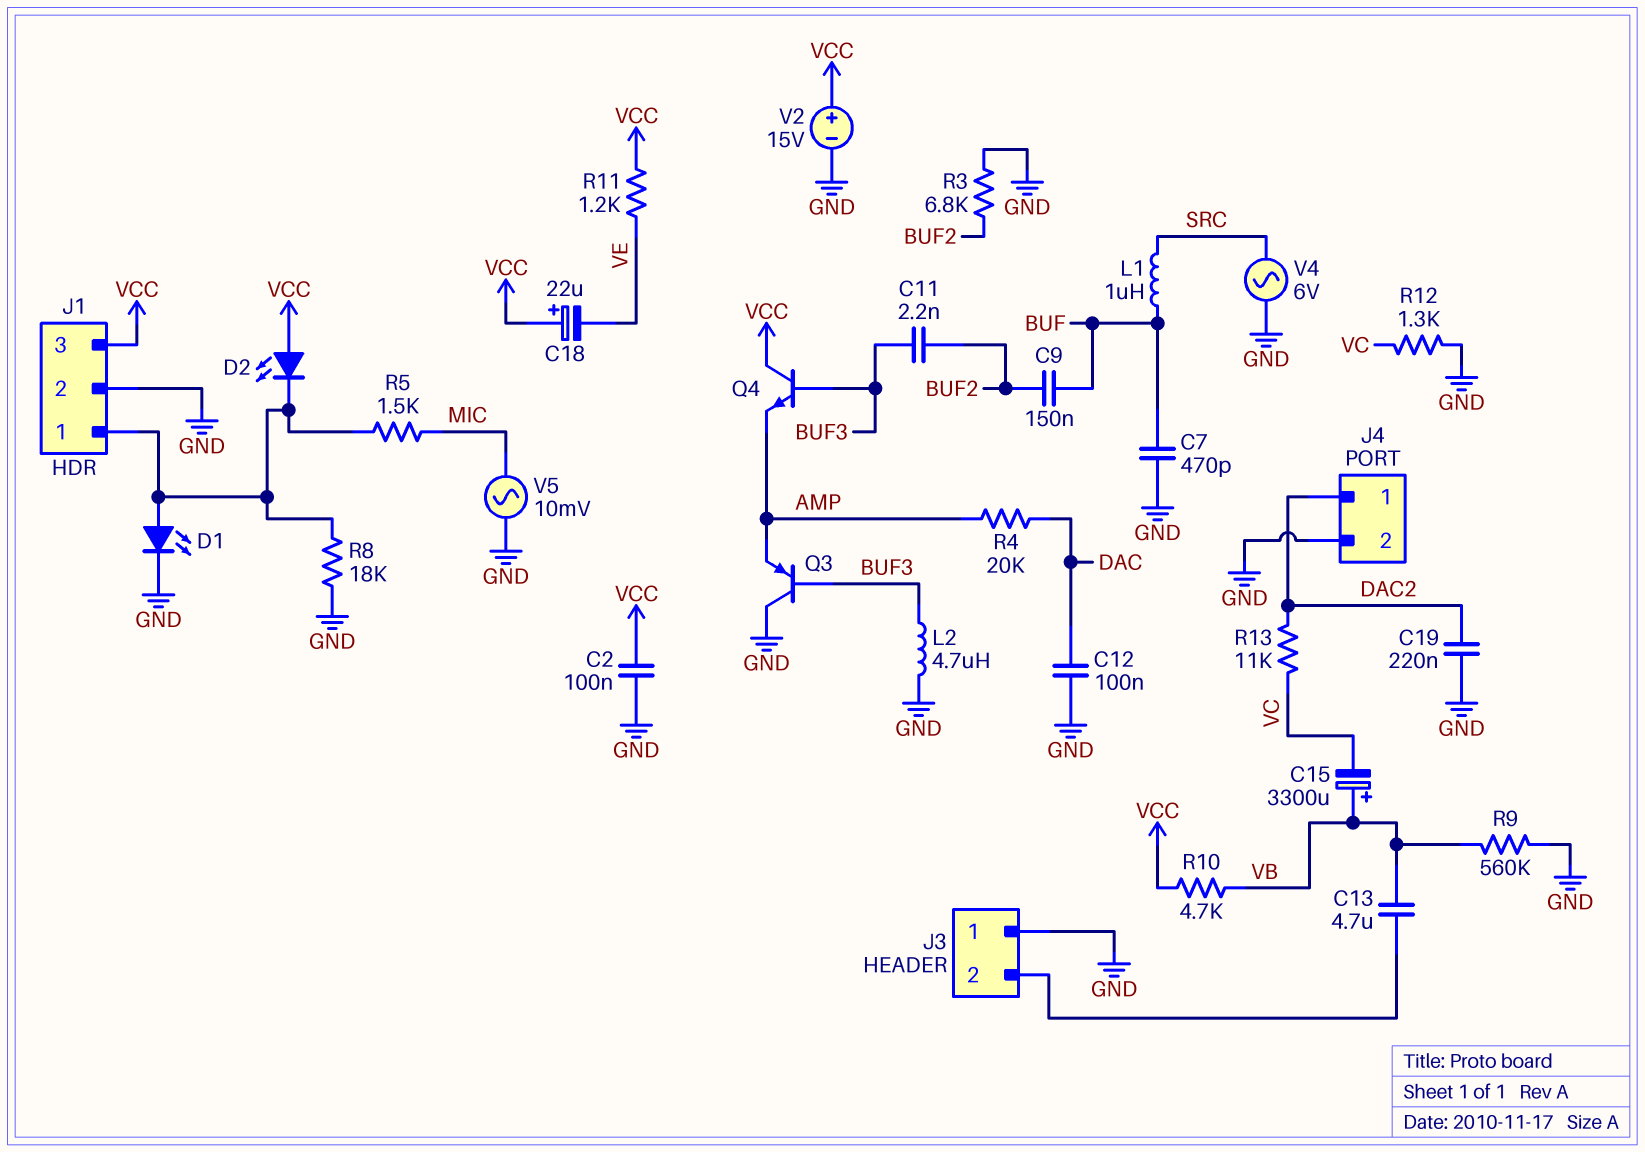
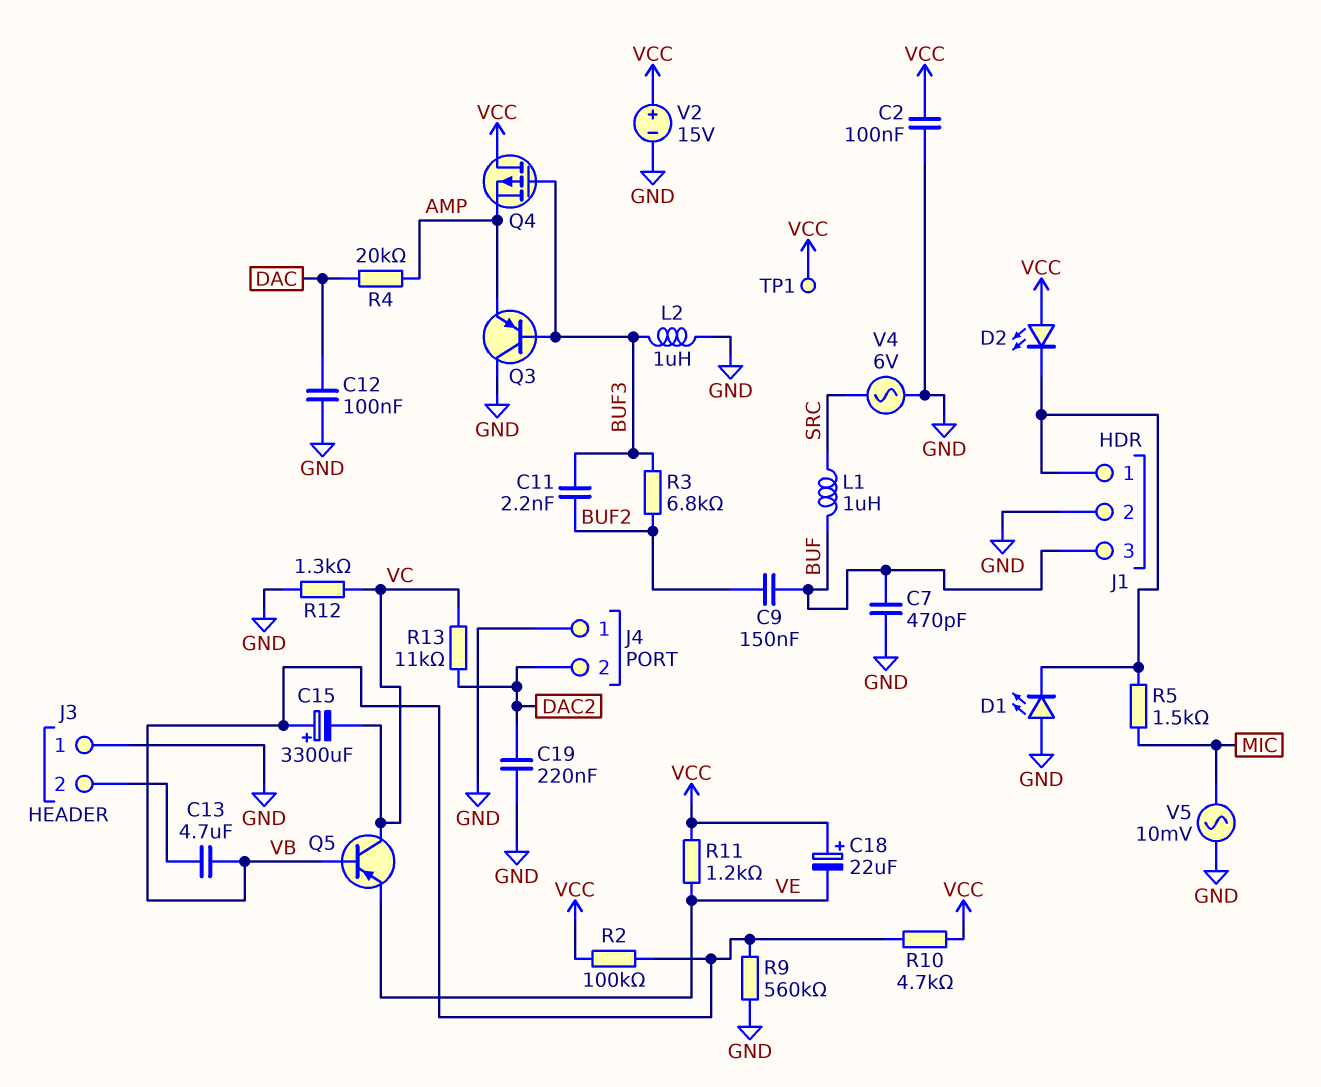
D1: LED (A J1/1, K GND) -> LED (A GND, K J1/1)
J1 pin 3: VCC -> BUF
J4 pin 1: DAC2 -> GND
J4 pin 2: GND -> DAC2
L2: 4.7uH (BUF3, GND) -> 1uH (BUF3, GND)
Q4: NPN (B BUF3, C VCC, E AMP) -> PMOS (G BUF3, D VCC, S AMP)
Q5: none -> PNP (B VB, C VC, E VE)
R2: none -> 100k (VB, VCC)
R3: 6.8k (BUF2, GND) -> 6.8k (BUF2, BUF3)
R8: 18k (GND, J1/1) -> none
TP1: none -> test point (VCC)

